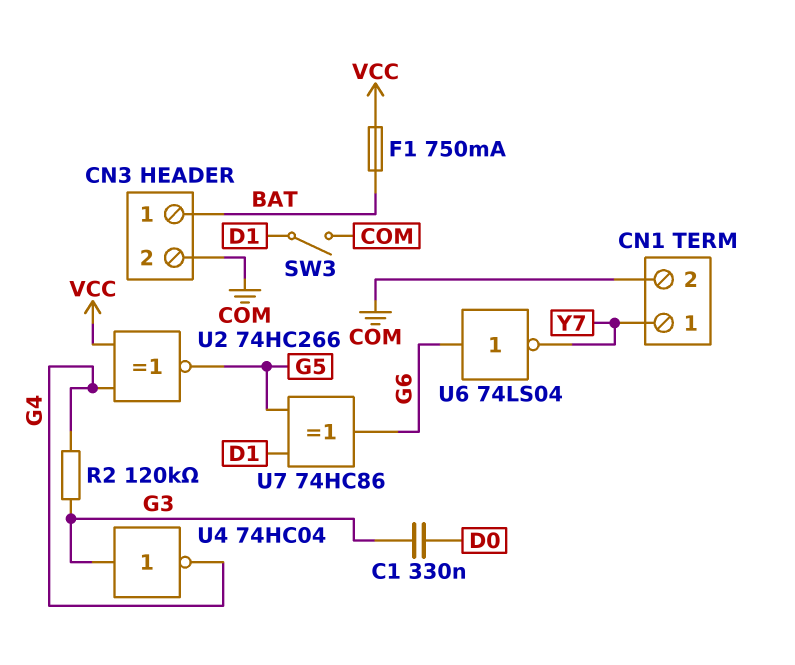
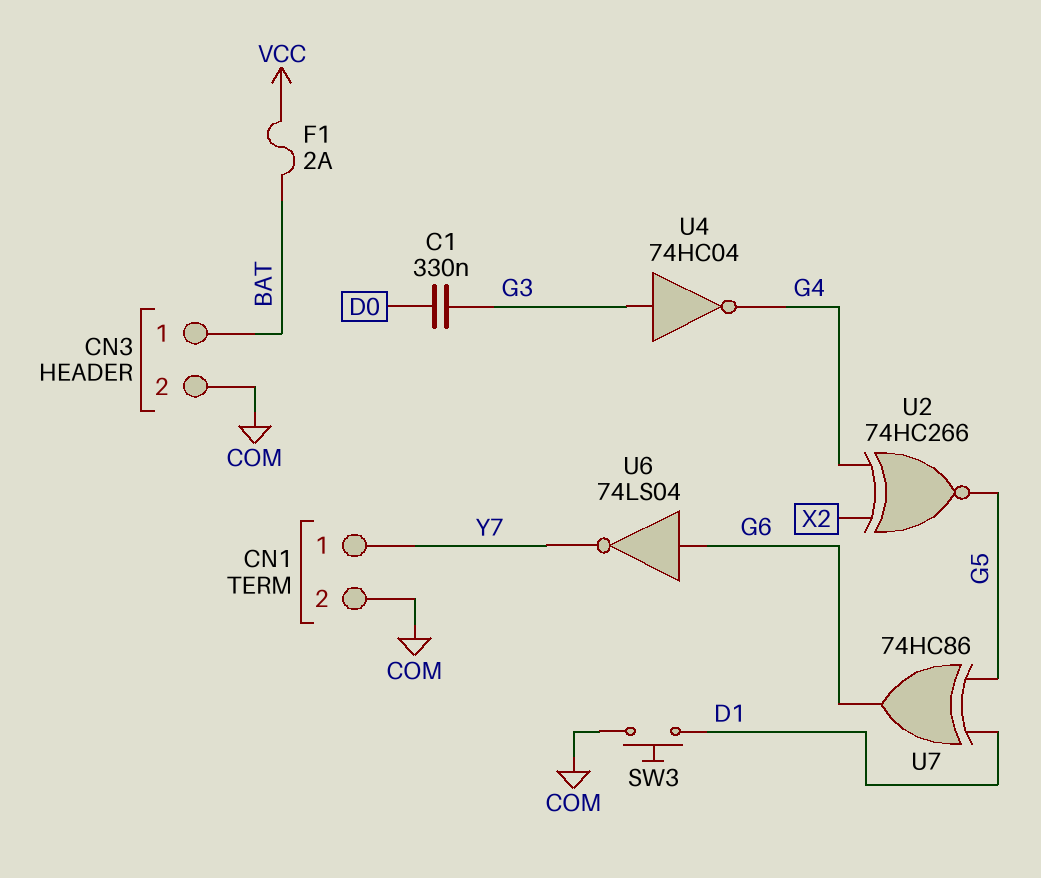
F1: 750mA (BAT, VCC) -> 2A (BAT, VCC)
R2: 120k (G3, G4) -> none
SW3: switch (COM, D1) -> button (COM, D1)
U2: XNOR 74HC266 (in G4, in VCC, out G5) -> XNOR 74HC266 (in G4, in X2, out G5)

